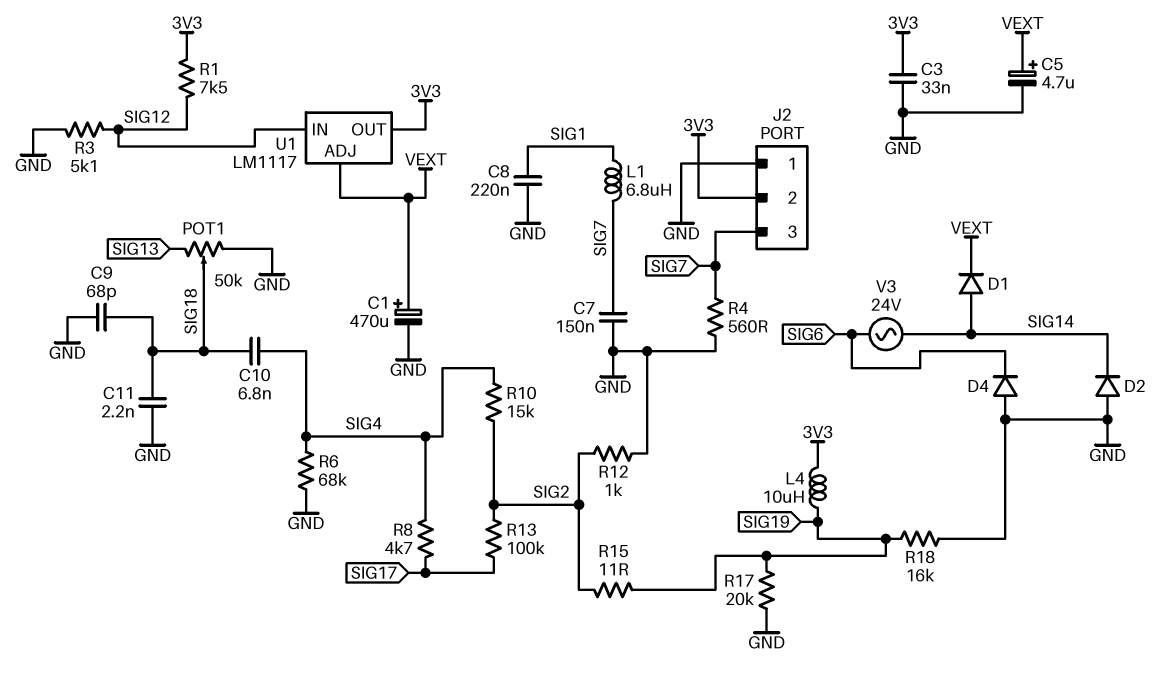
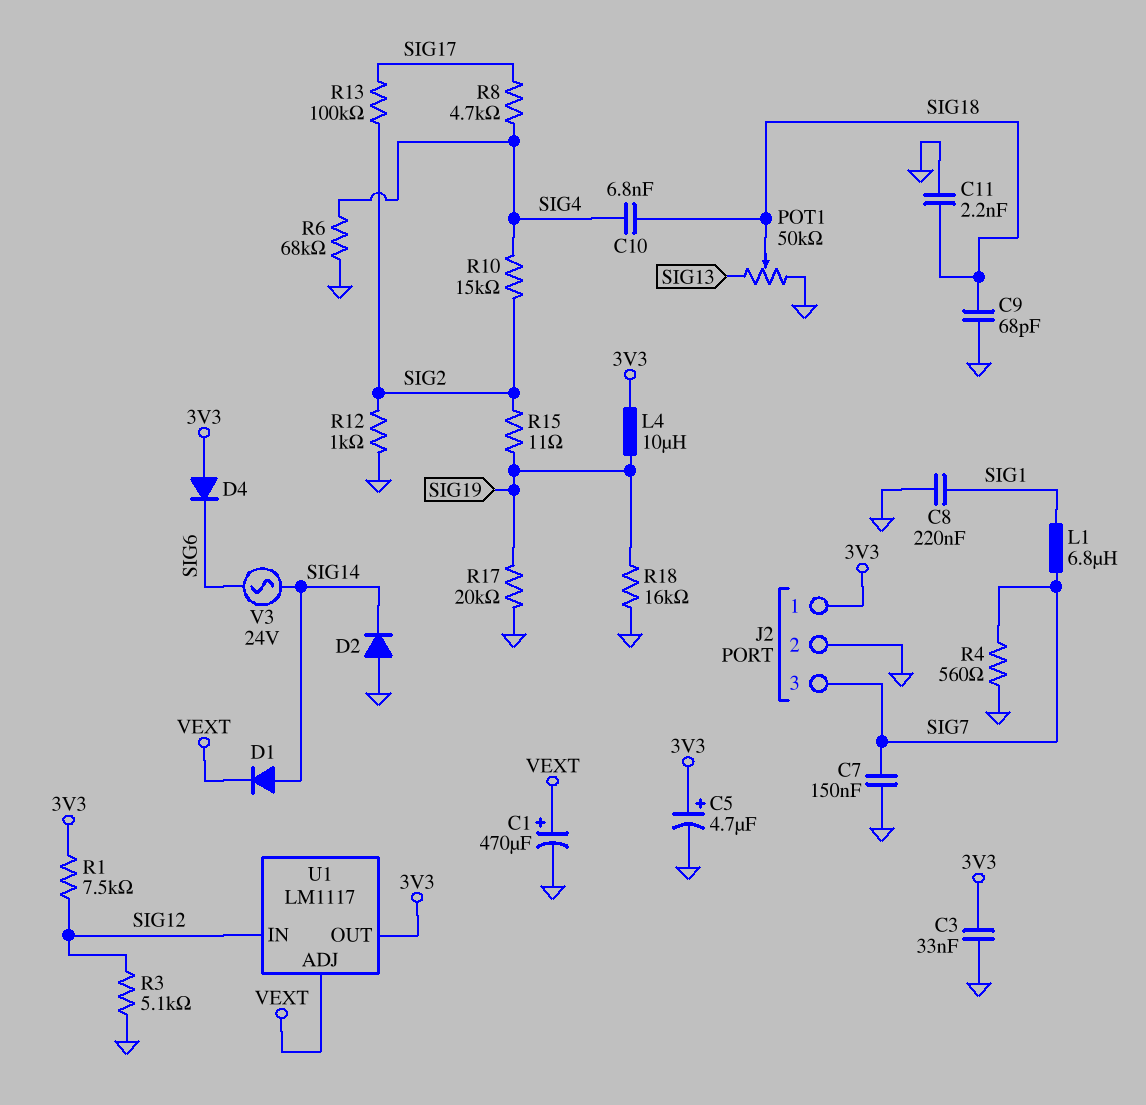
C5: 4.7uF (plus VEXT, minus GND) -> 4.7uF (plus 3V3, minus GND)
D4: diode (A GND, K SIG6) -> diode (A 3V3, K SIG6)
J2 pin 1: GND -> 3V3
J2 pin 2: 3V3 -> GND

